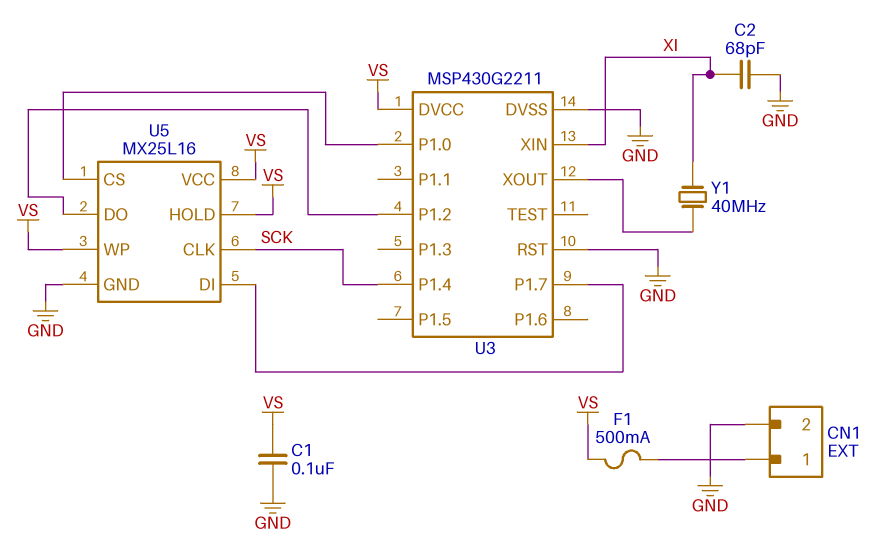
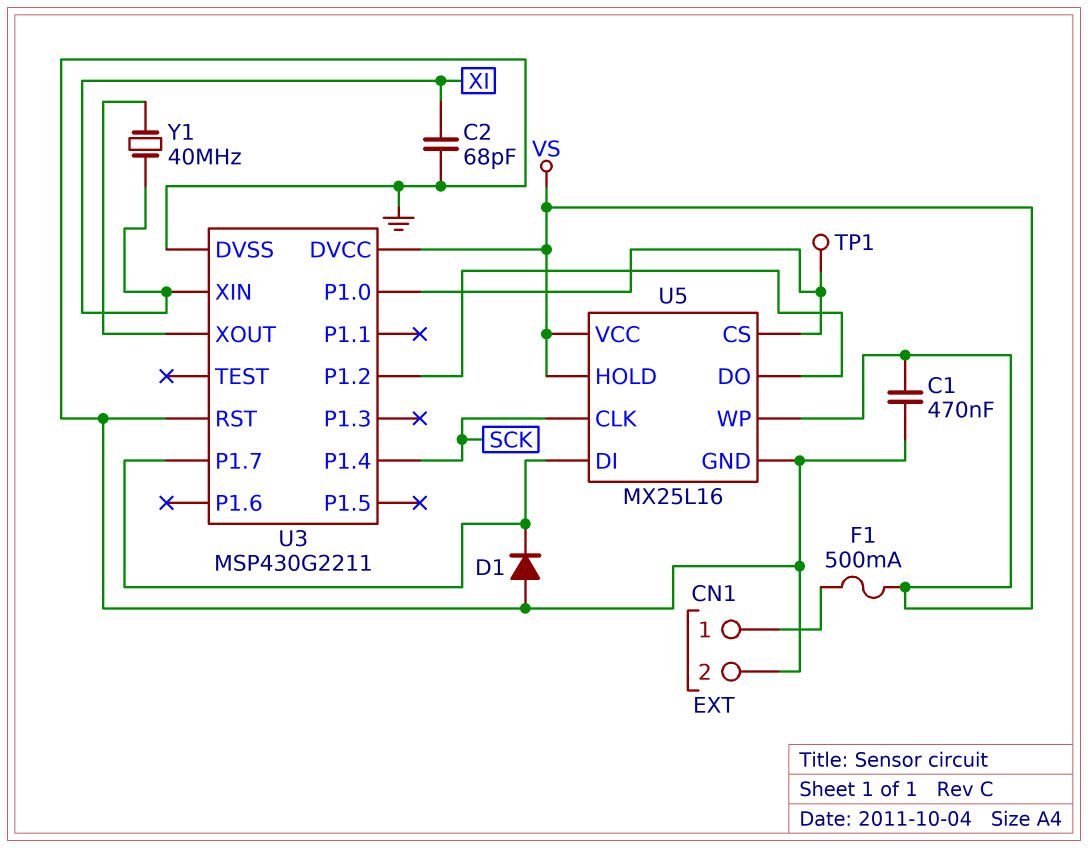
C1: 100nF (GND, VS) -> 470nF (GND, VS)
D1: none -> diode (A GND, K U3/P1.7)
TP1: none -> test point (U3/P1.0)

